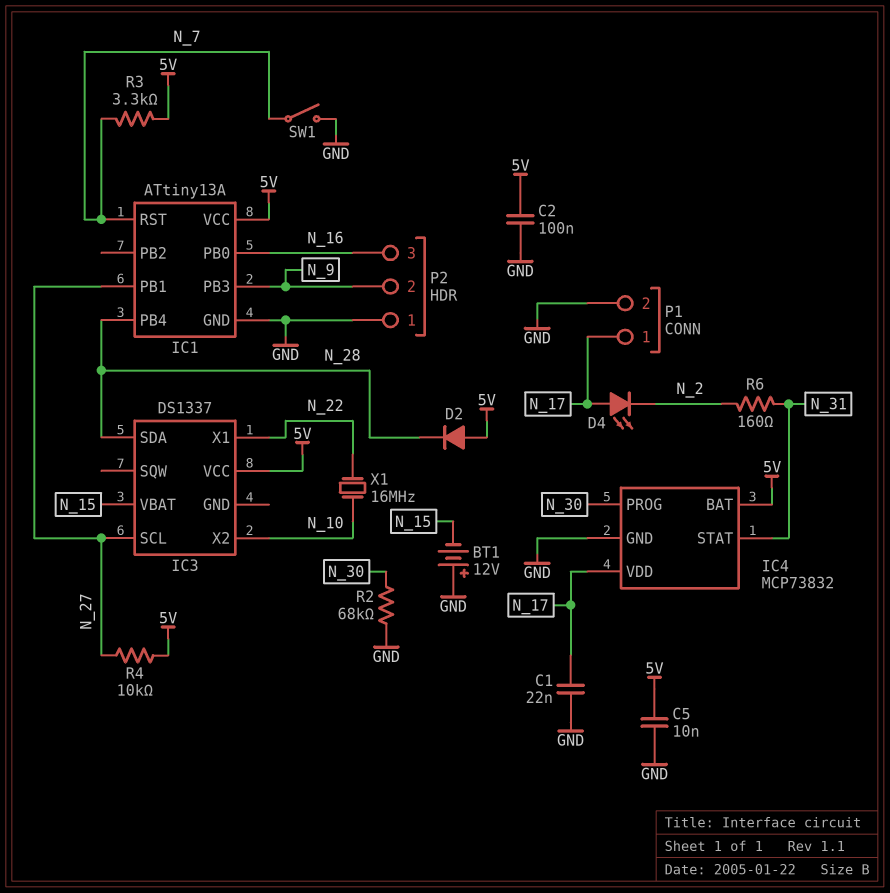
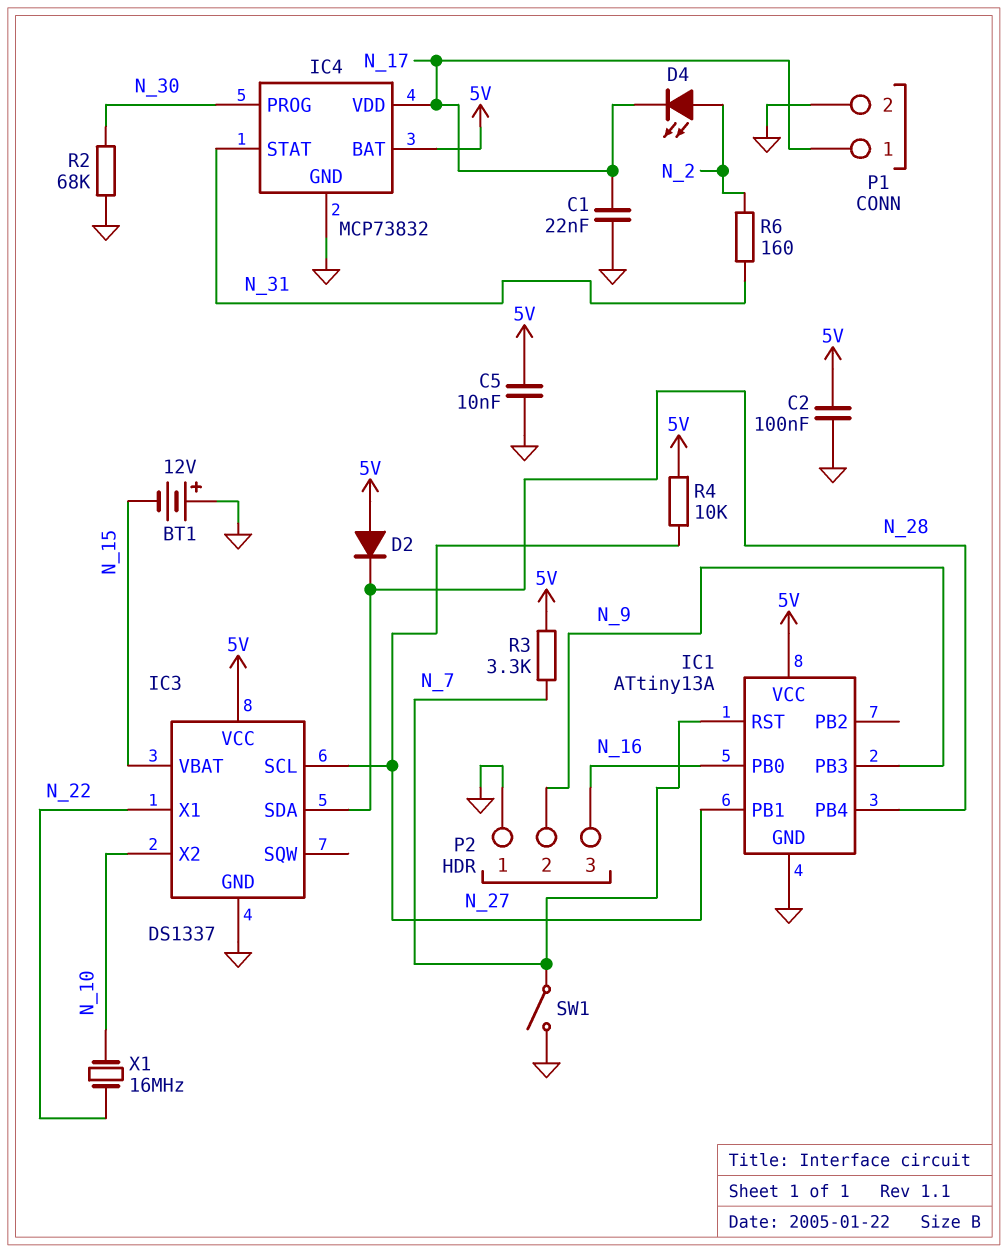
D4: LED (A N_17, K N_2) -> LED (A N_2, K N_17)
IC3 pin GND: none -> GND

